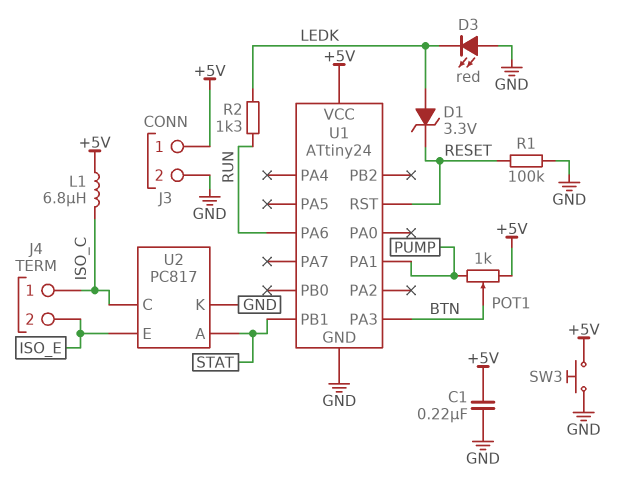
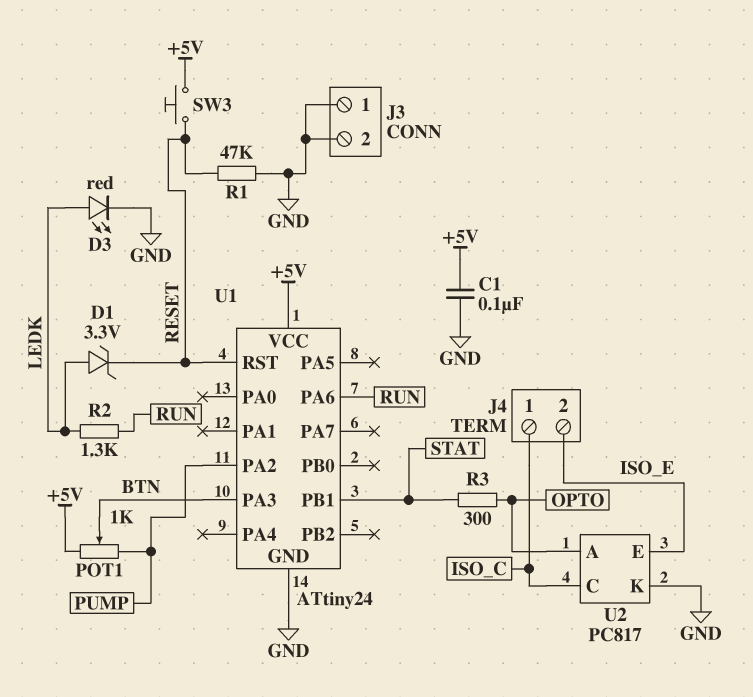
C1: 220nF (+5V, GND) -> 100nF (+5V, GND)
D3: LED red (A GND, K LEDK) -> LED red (A LEDK, K GND)
J3 pin 1: +5V -> GND
L1: 6.8uH (+5V, ISO_C) -> none
R1: 100k (GND, RESET) -> 47k (GND, RESET)
R3: none -> 300 (OPTO, STAT)
SW3: button (+5V, GND) -> button (+5V, RESET)
U1 pin PA1: PUMP -> none
U1 pin PA2: none -> PUMP
U2 pin A: STAT -> OPTO

